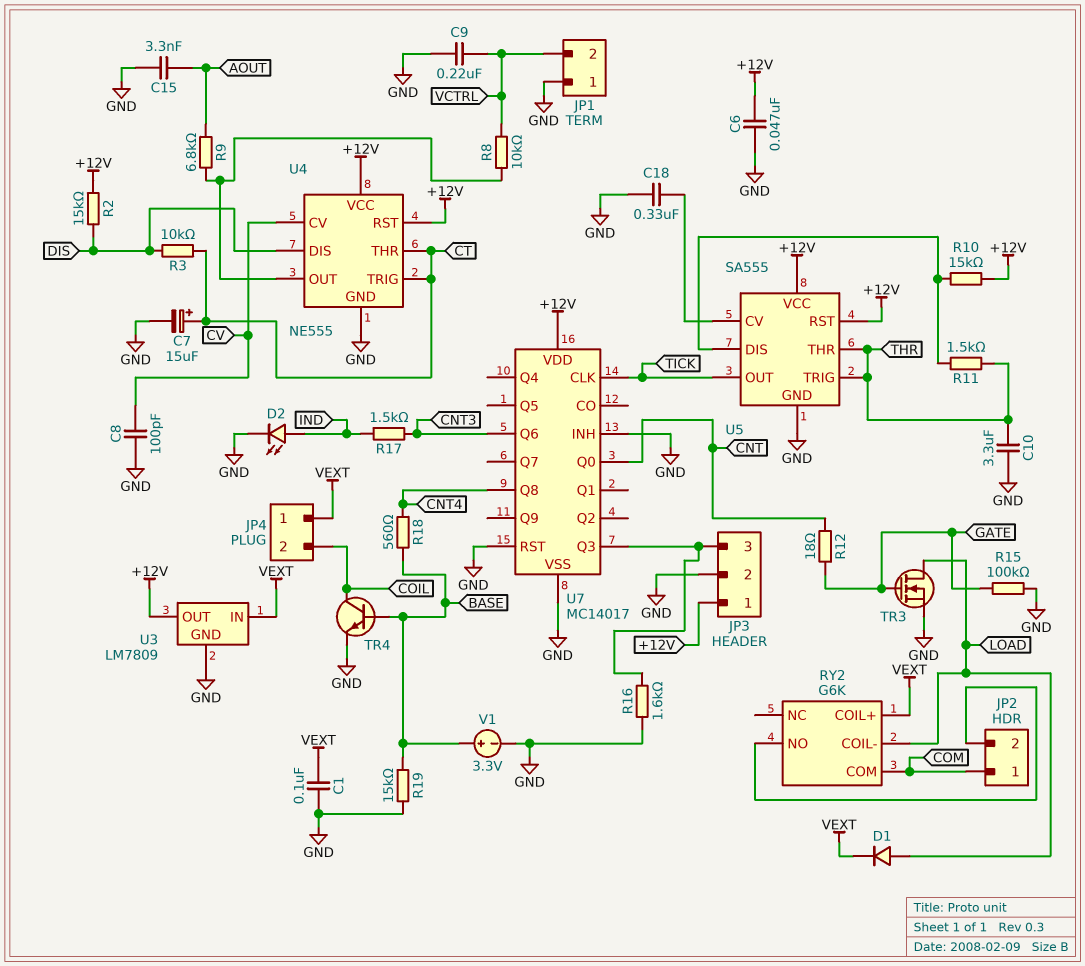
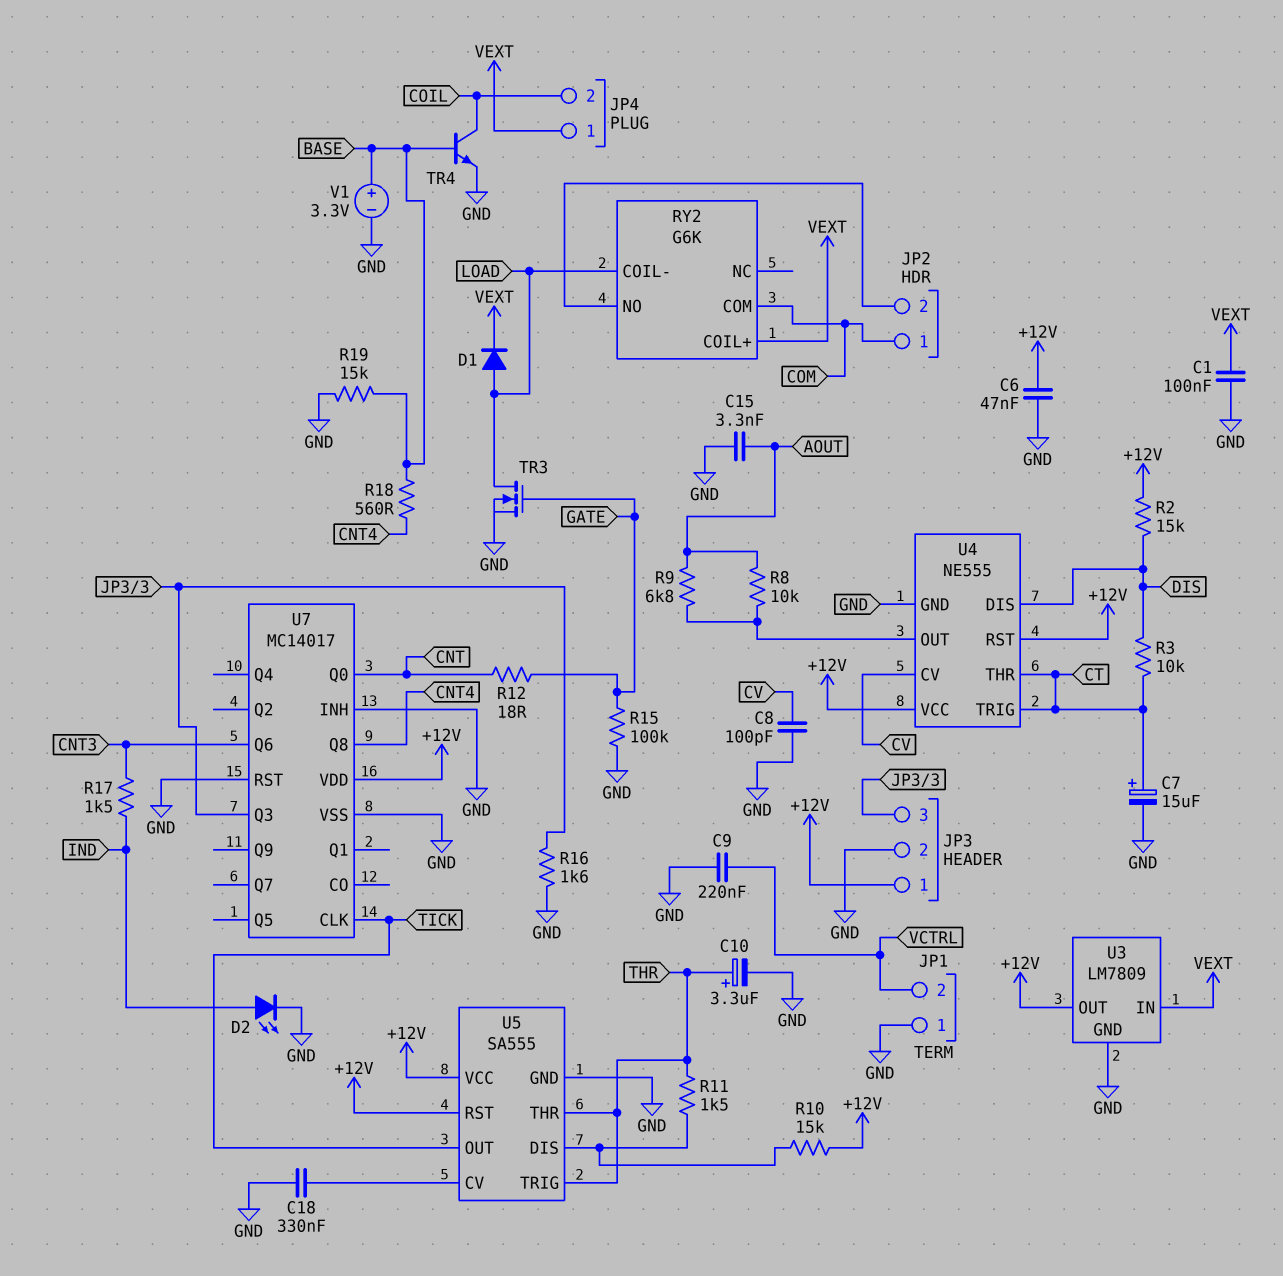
C10: 3.3uF (GND, THR) -> 3.3uF (plus THR, minus GND)
R8: 10k (U4/OUT, VCTRL) -> 10k (AOUT, U4/OUT)

